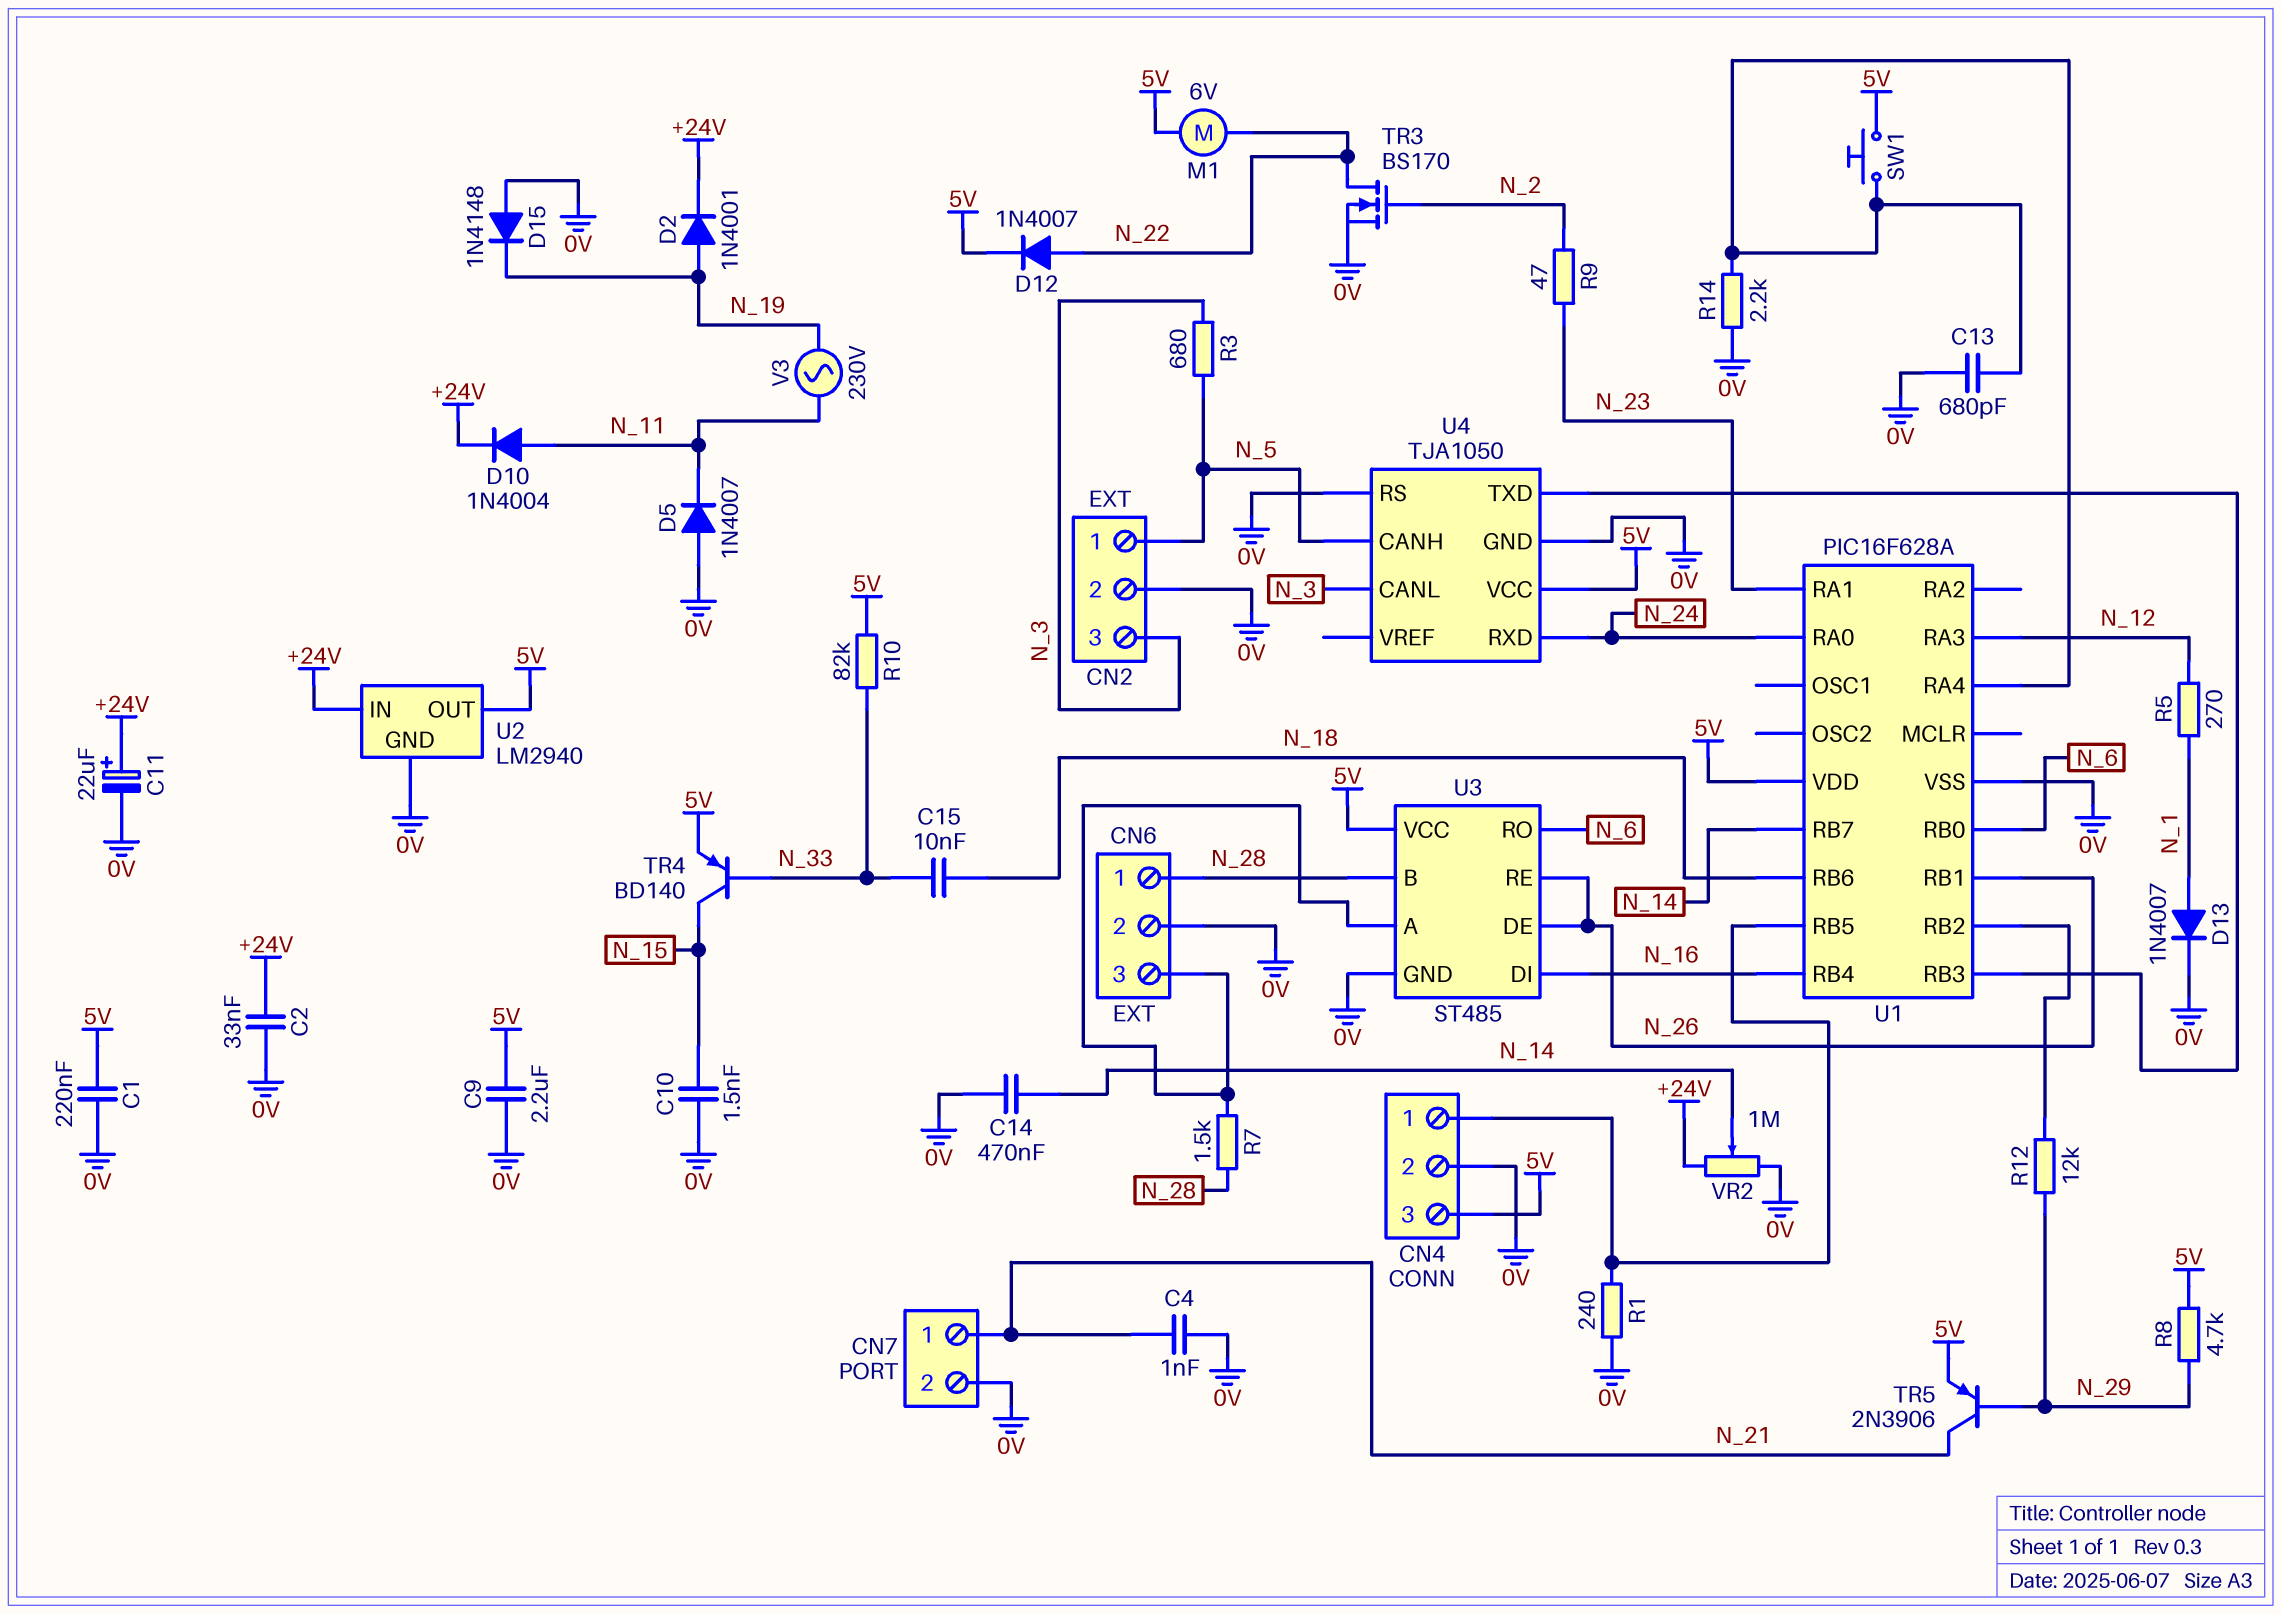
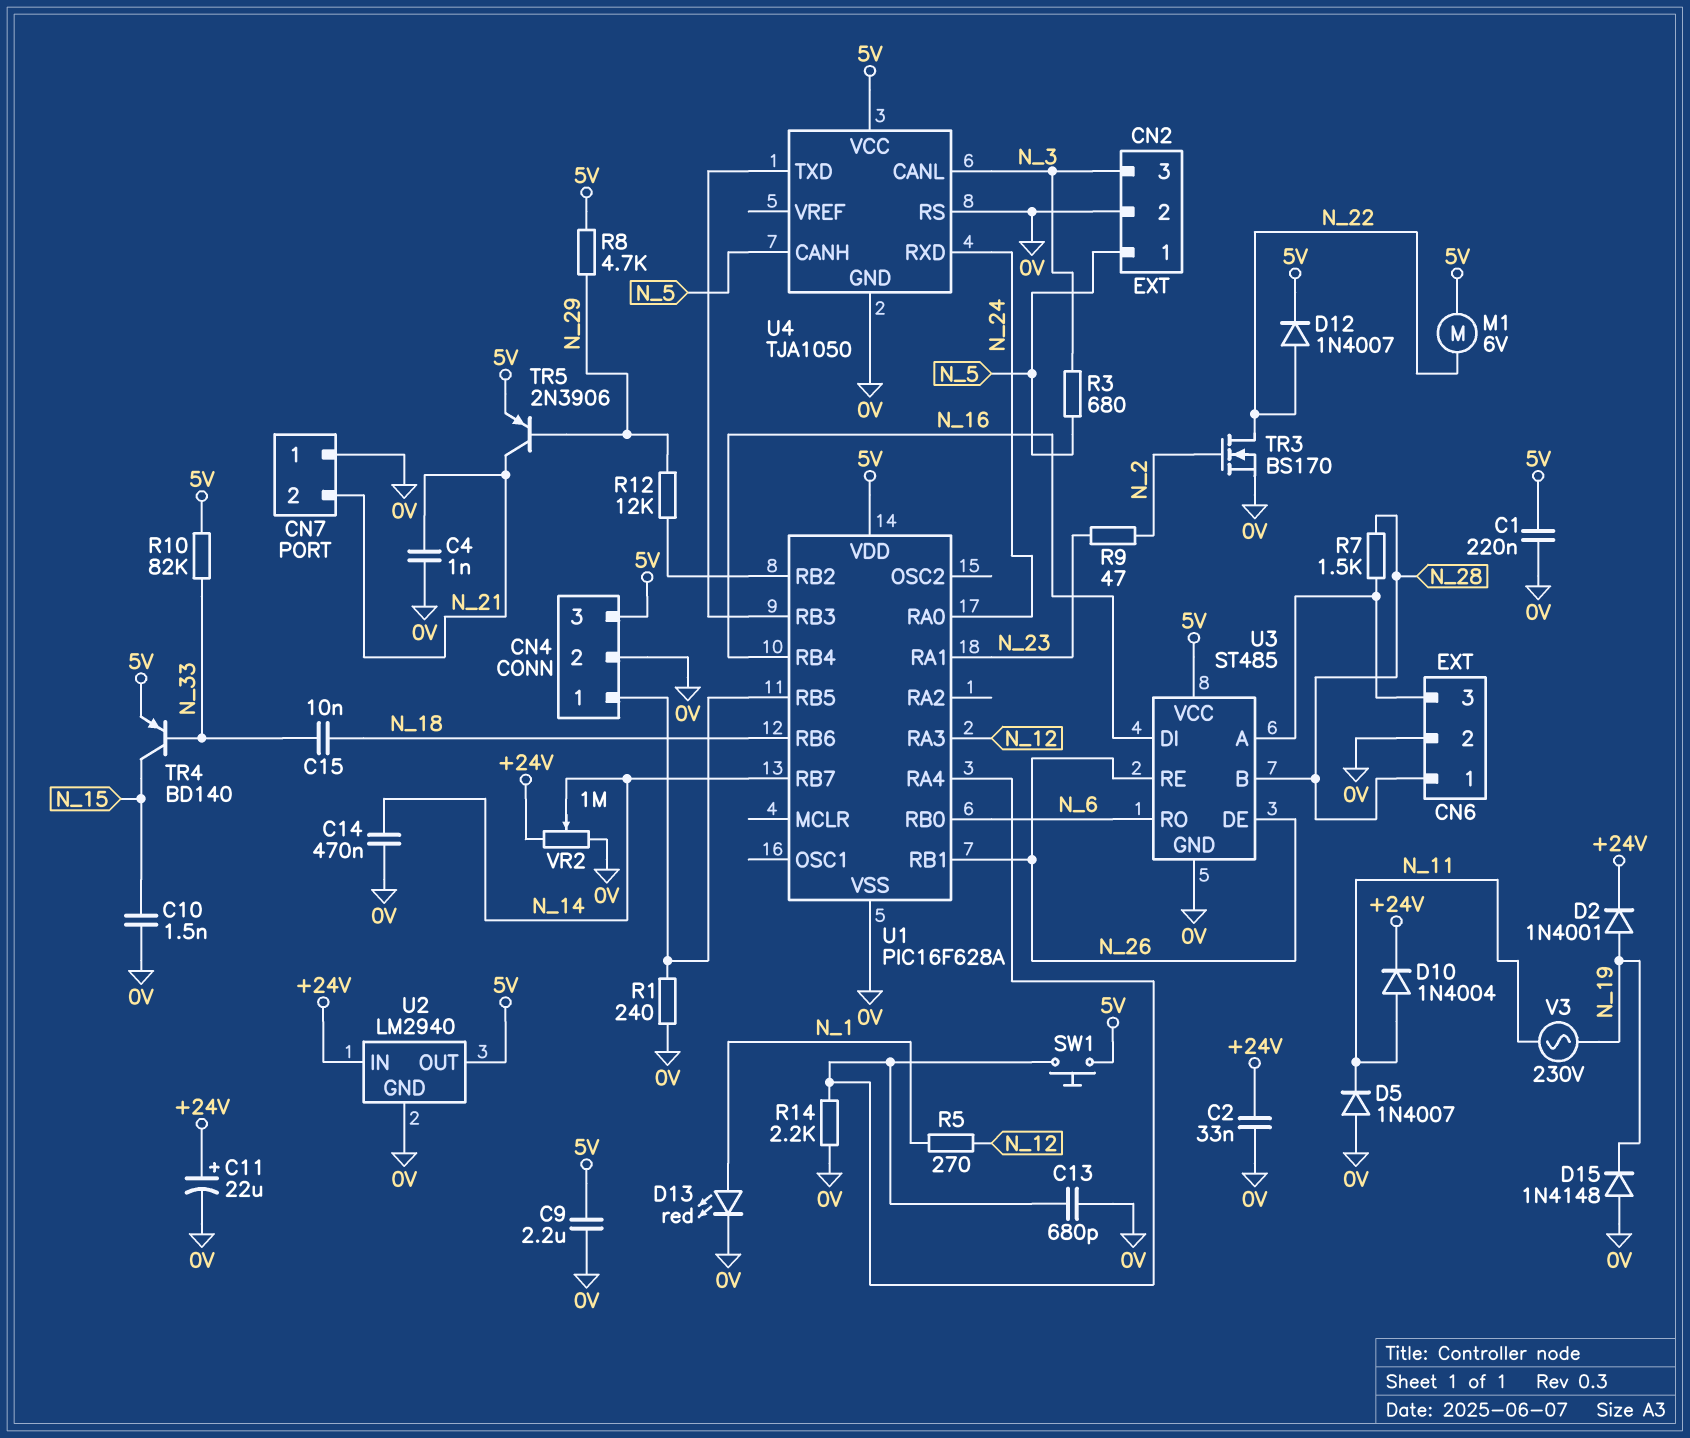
CN7 pin 1: N_21 -> 0V
CN7 pin 2: 0V -> N_21
D13: diode 1N4007 (A N_1, K 0V) -> LED red (A N_1, K 0V)

